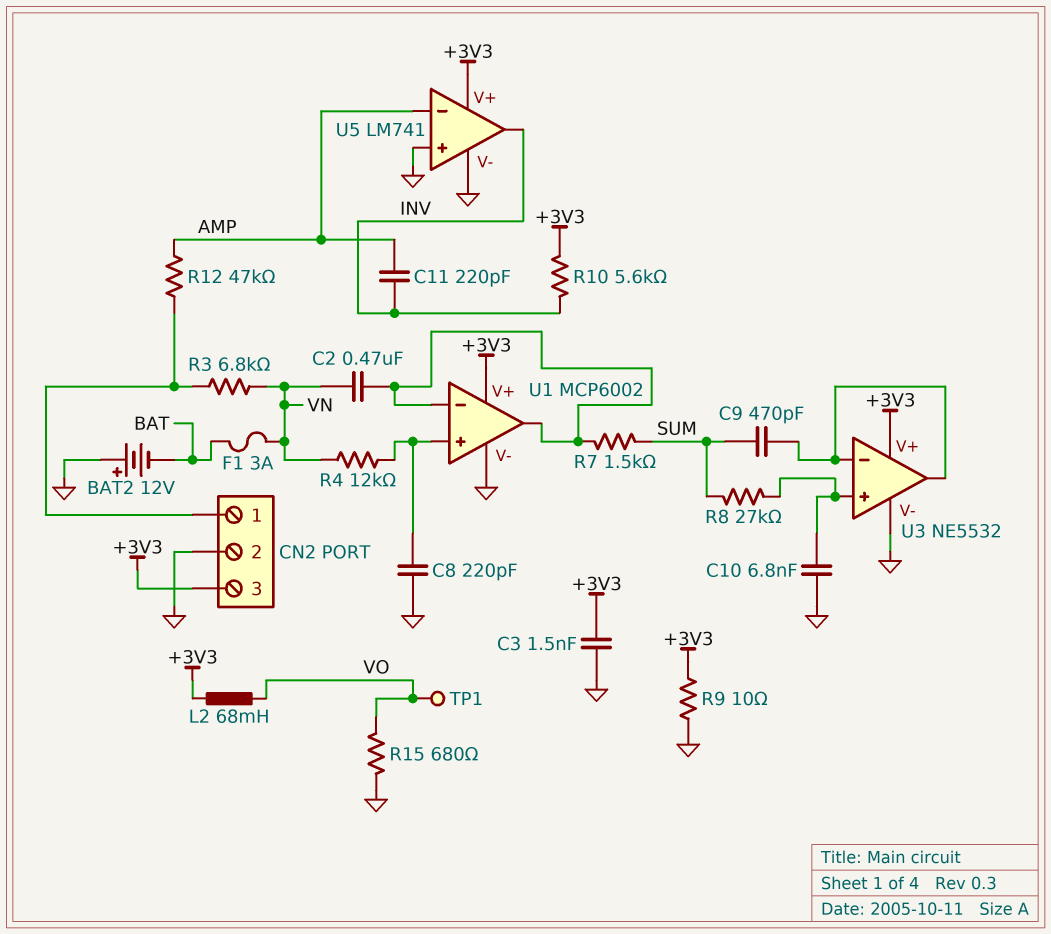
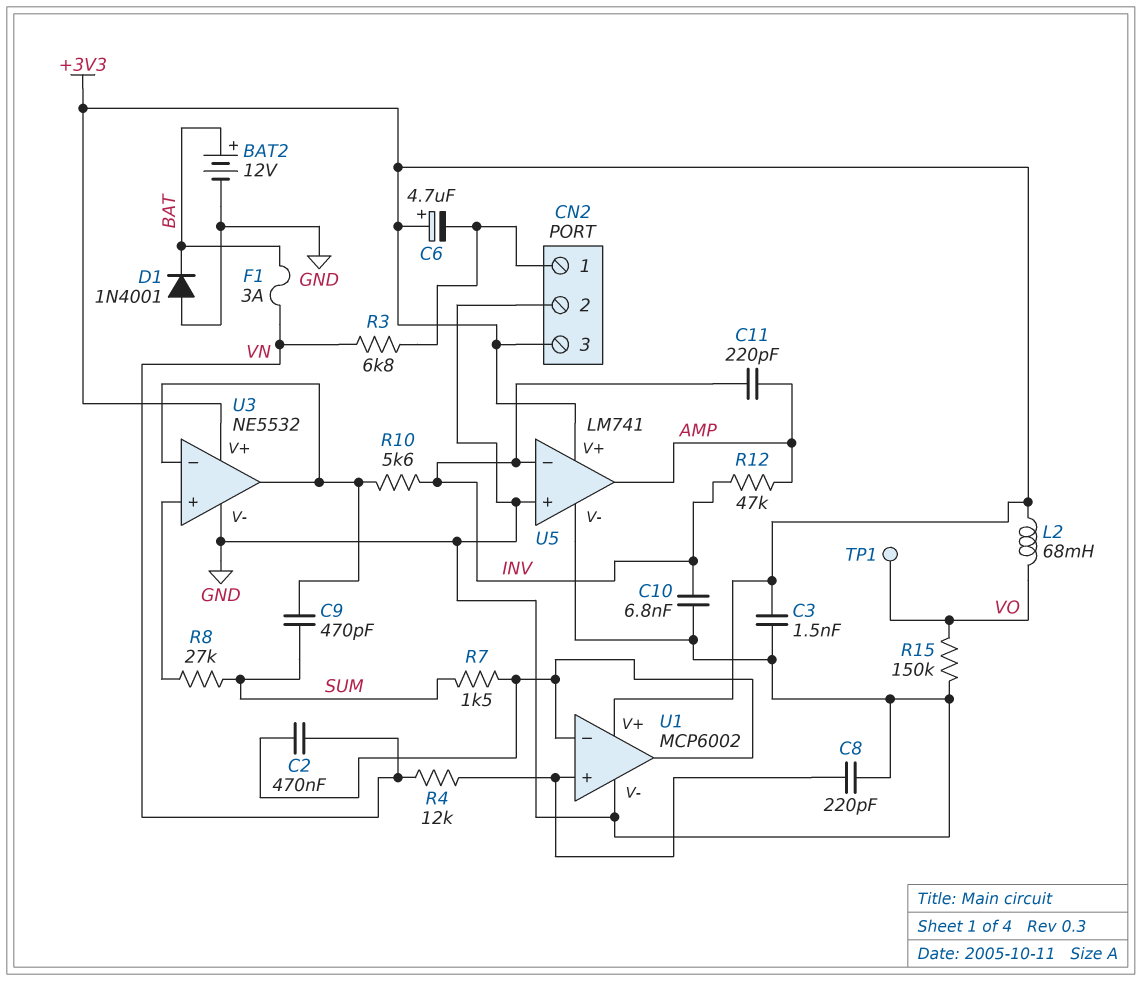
BAT2: 12V (plus GND, minus BAT) -> 12V (plus BAT, minus GND)
C6: none -> 4.7uF (plus +3V3, minus CN2/1)
C10: 6.8nF (GND, U3/in+) -> 6.8nF (GND, INV)
D1: none -> diode 1N4001 (A GND, K BAT)
R9: 10 (+3V3, GND) -> none
R10: 5.6k (+3V3, INV) -> 5.6k (INV, U3/in-)
R12: 47k (AMP, CN2/1) -> 47k (AMP, INV)
R15: 680 (GND, VO) -> 150k (GND, VO)
U5 pin in-: AMP -> INV
U5 pin out: INV -> AMP

